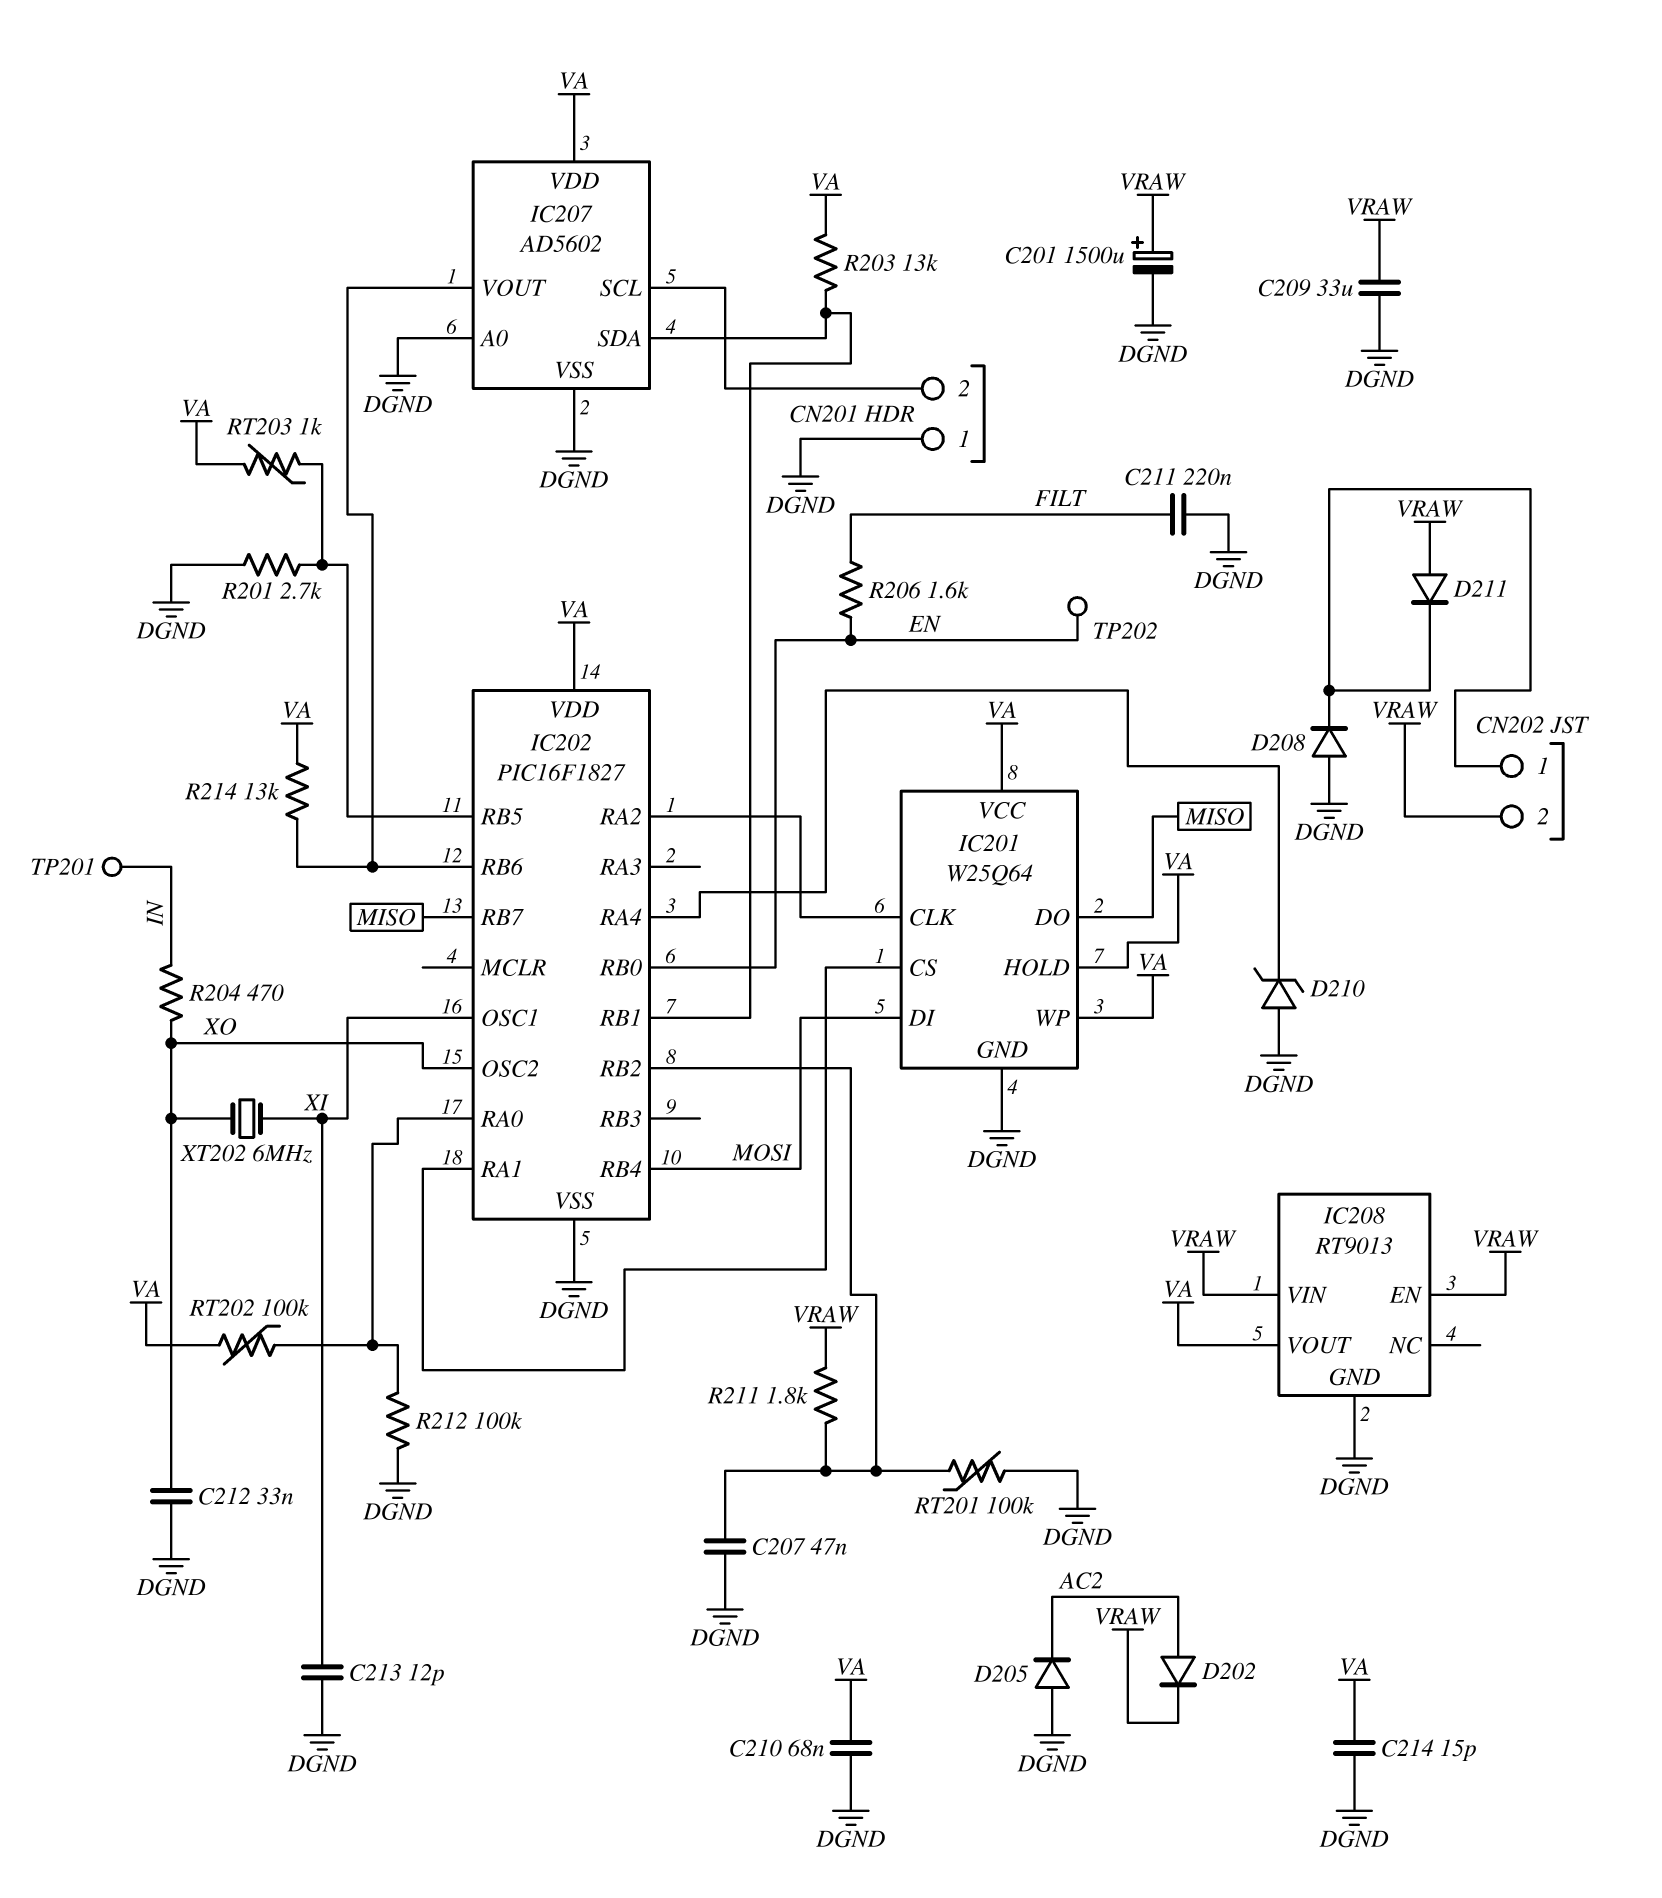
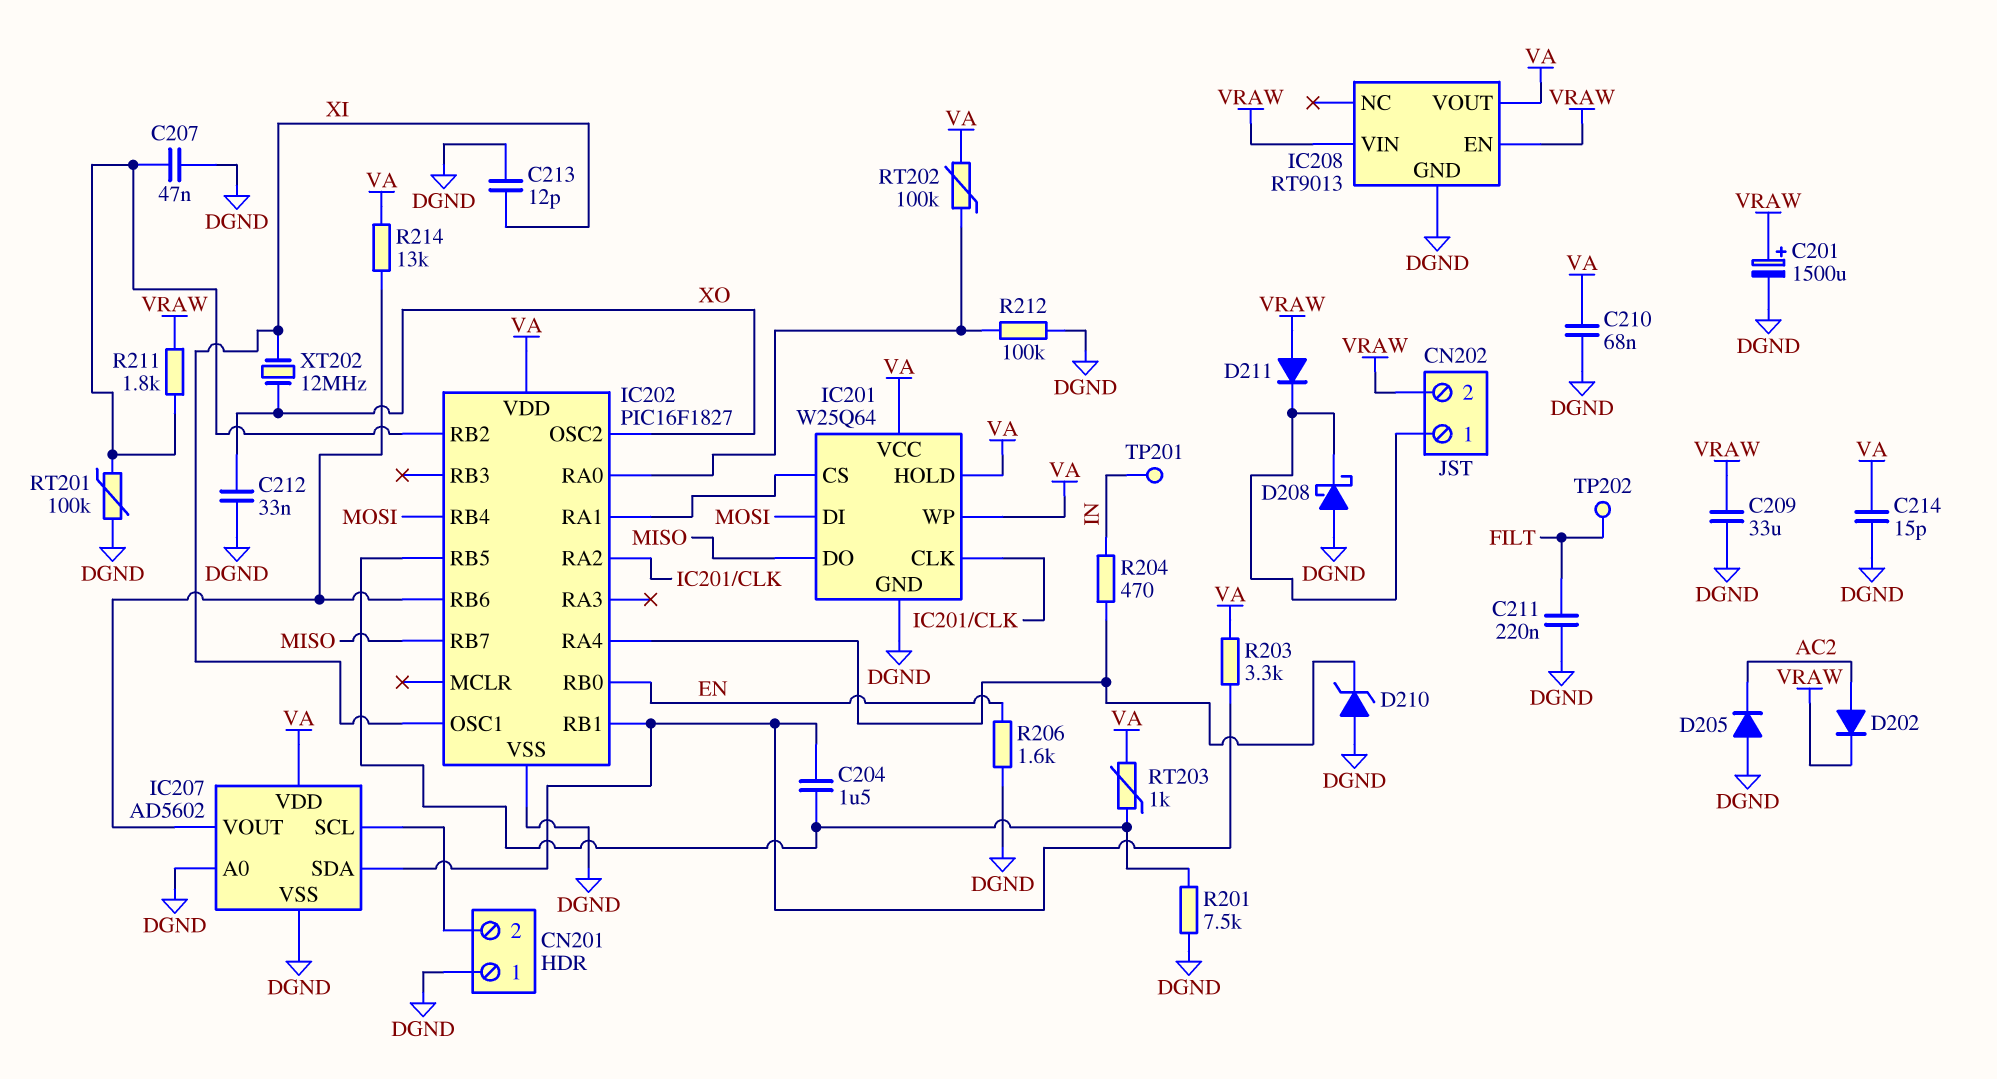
C204: none -> 1.5uF (IC202/RB1, IC202/RB5)
D208: diode (A DGND, K CN202/1) -> schottky (A DGND, K CN202/1)
R201: 2.7k (DGND, IC202/RB5) -> 7.5k (DGND, IC202/RB5)
R203: 13k (IC202/RB1, VA) -> 3.3k (IC202/RB1, VA)
R204: 470 (IN, XO) -> 470 (IC202/RA4, IN)
R206: 1.6k (EN, FILT) -> 1.6k (DGND, EN)
TP202: test point (EN) -> test point (FILT)
XT202: 6MHz (XI, XO) -> 12MHz (XI, XO)

